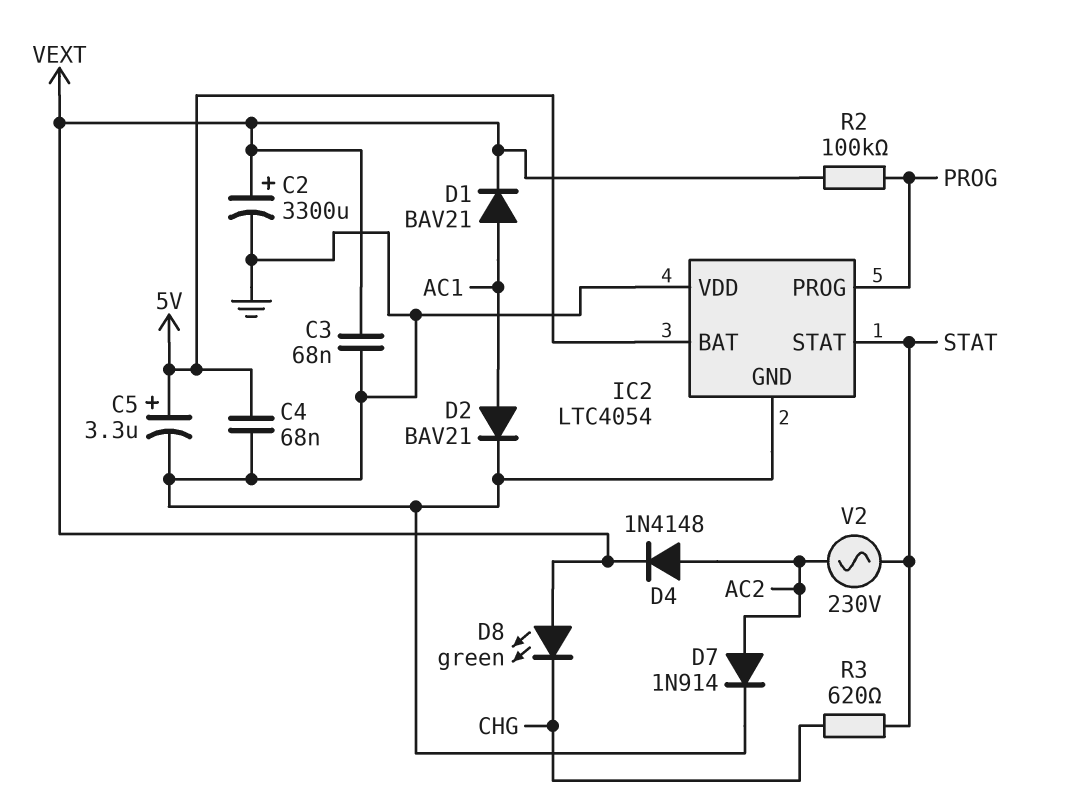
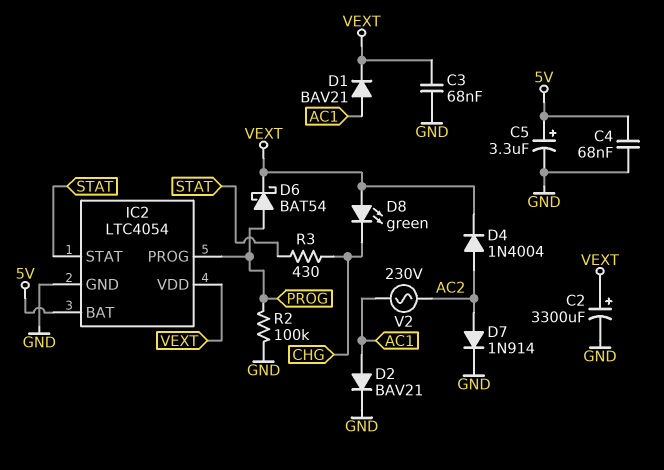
D4: diode 1N4148 (A AC2, K VEXT) -> diode 1N4004 (A AC2, K VEXT)
D6: none -> schottky BAT54 (A PROG, K VEXT)
IC2 pin VDD: GND -> VEXT
R2: 100k (PROG, VEXT) -> 100k (GND, PROG)
R3: 620 (CHG, STAT) -> 430 (CHG, STAT)
V2: AC 230V (AC2, STAT) -> AC 230V (AC1, AC2)

